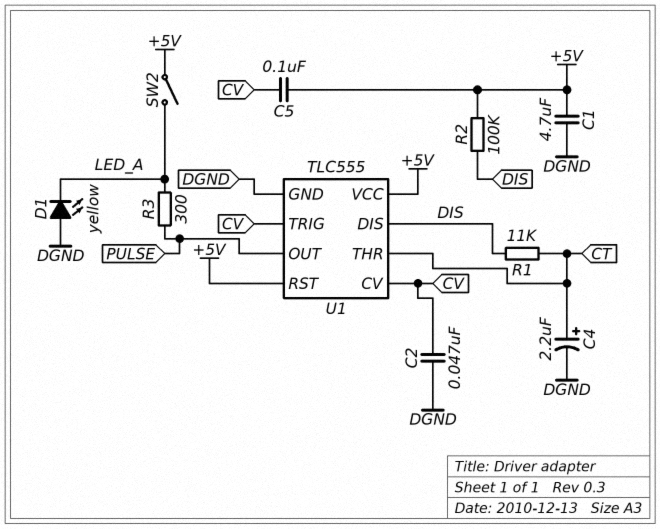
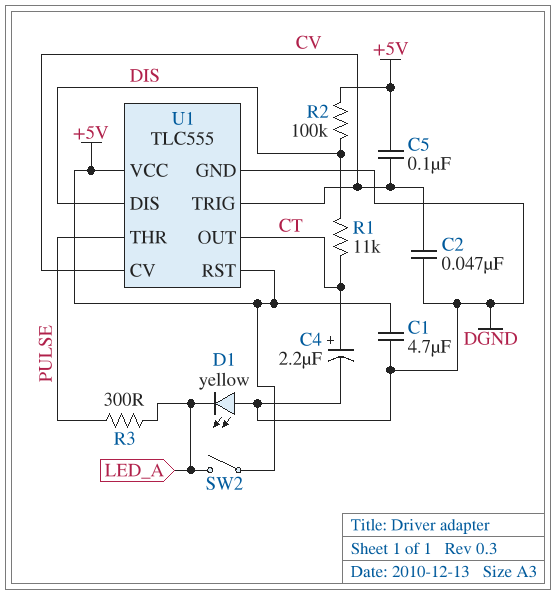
U1 pin OUT: PULSE -> CT
U1 pin THR: CT -> PULSE

